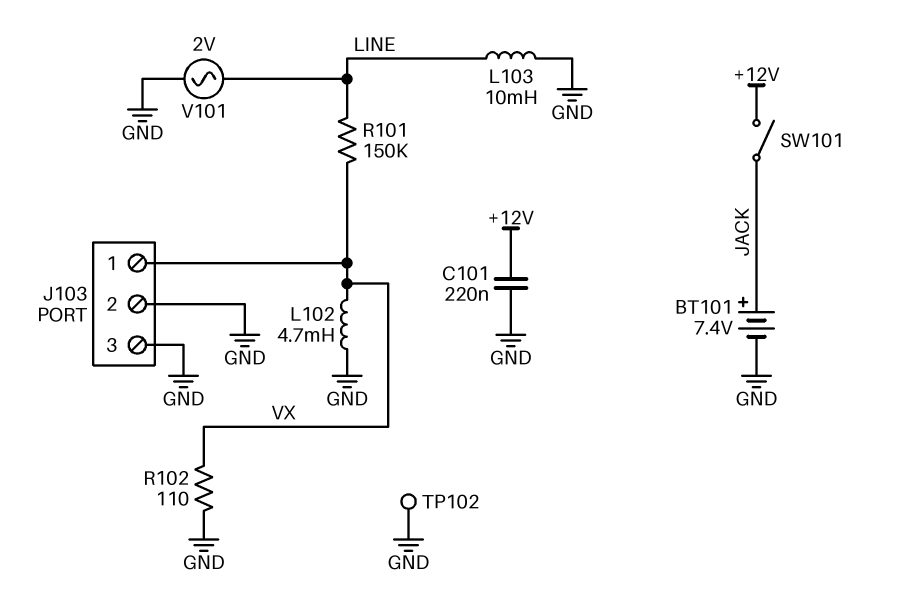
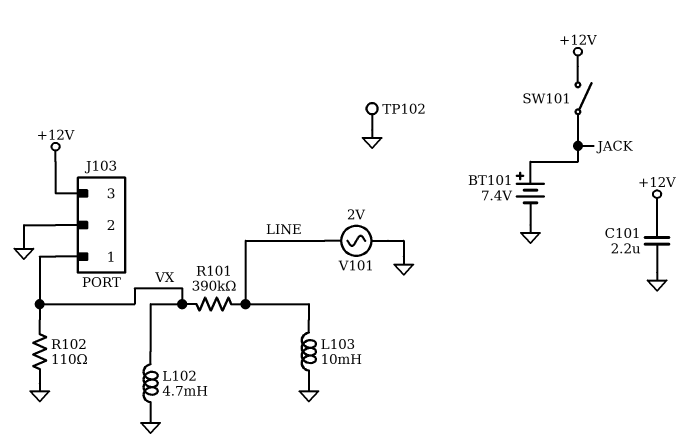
C101: 220nF (+12V, GND) -> 2.2uF (+12V, GND)
J103 pin 3: GND -> +12V
R101: 150k (LINE, VX) -> 390k (LINE, VX)

